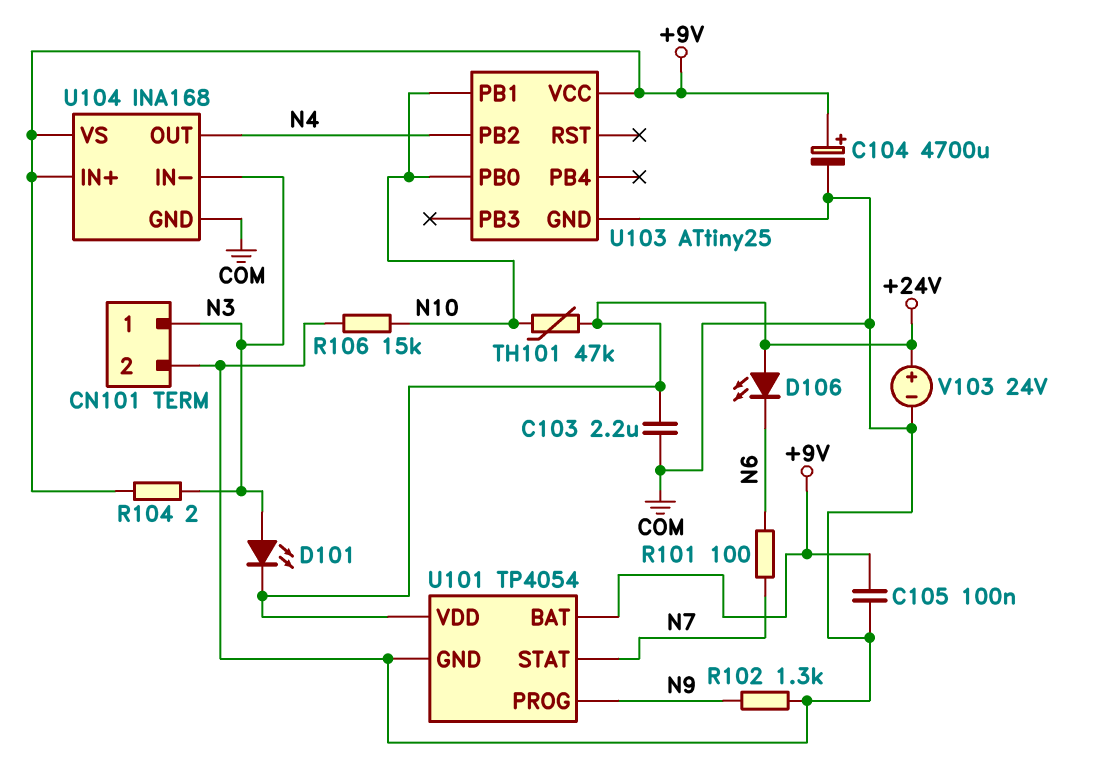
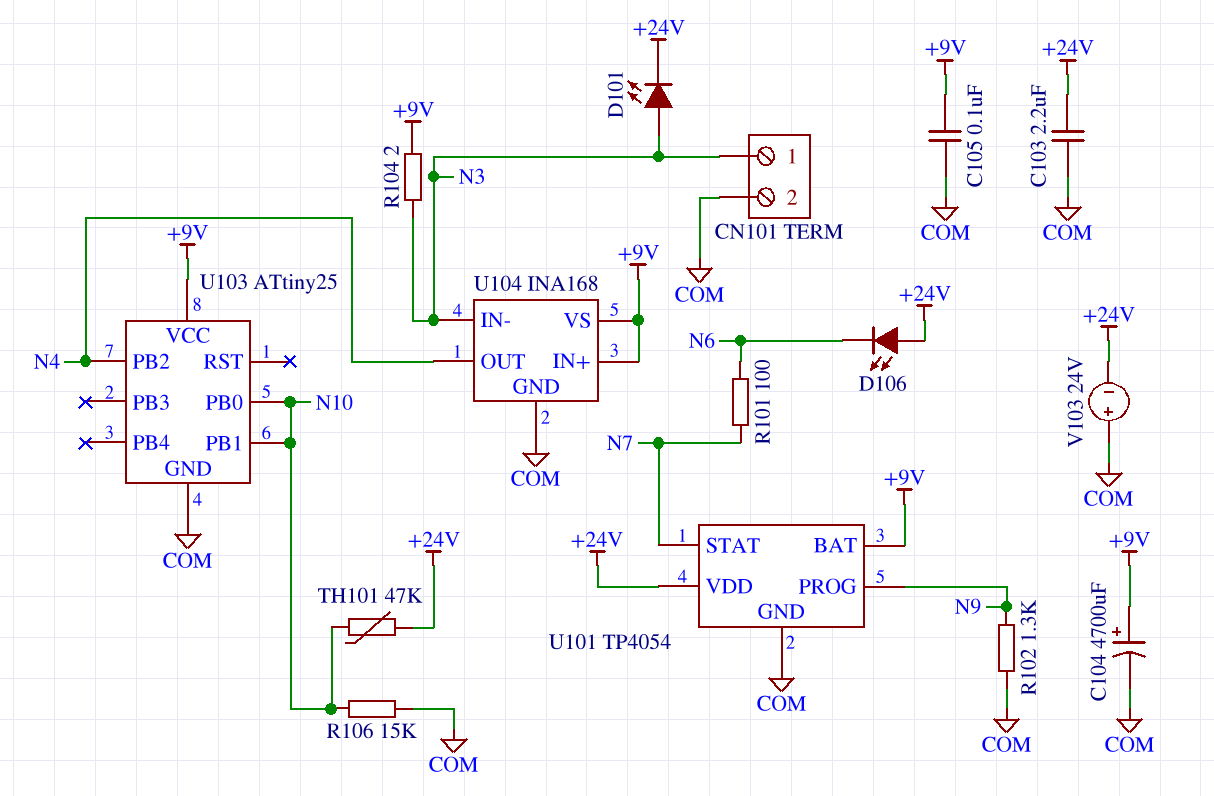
V103: 24V (plus +24V, minus COM) -> 24V (plus COM, minus +24V)

